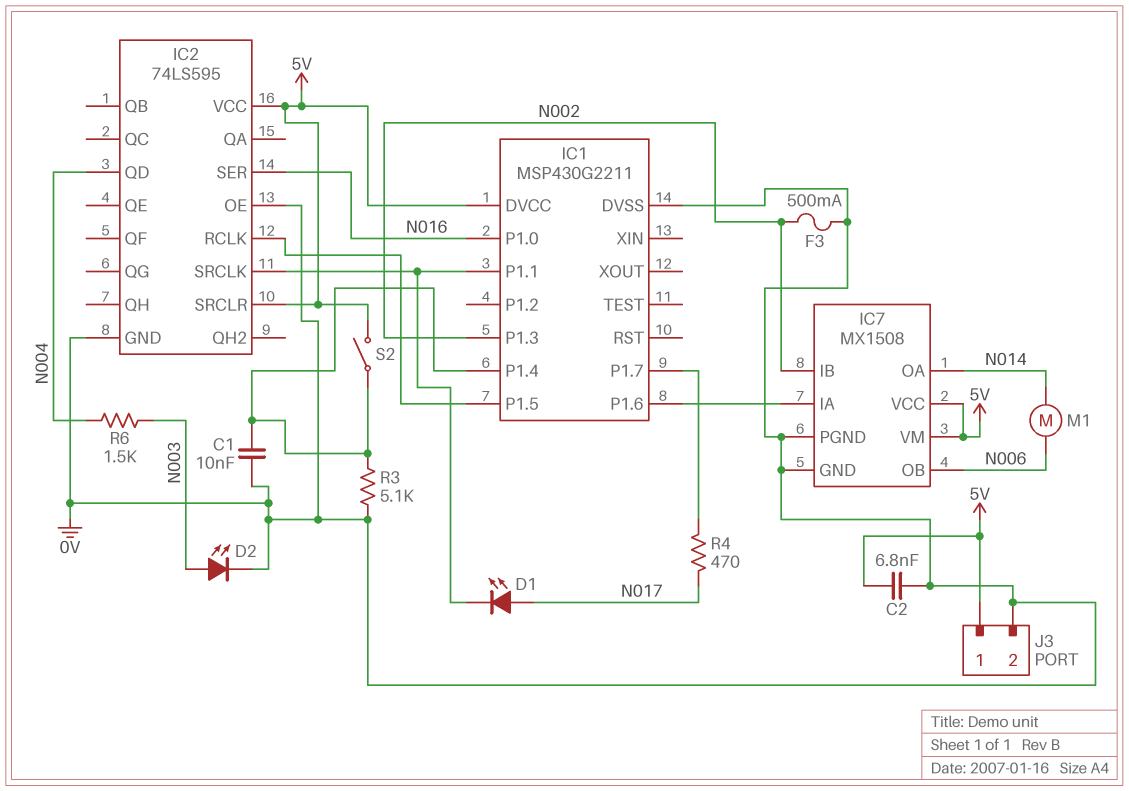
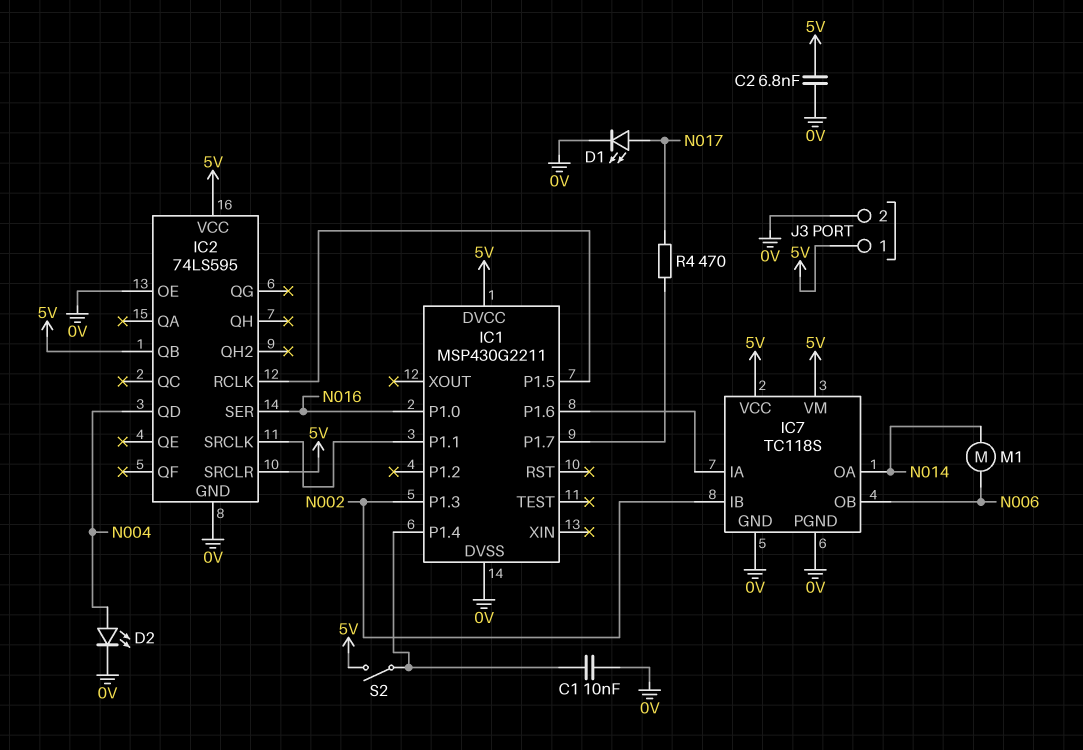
D1: LED (A N017, K IC1/P1.1) -> LED (A N017, K 0V)
D2: LED (A N003, K 0V) -> LED (A N004, K 0V)
F3: 500mA (0V, N002) -> none
IC2 pin QB: none -> 5V
IC7: MX1508 -> TC118S
R3: 5.1k (0V, IC1/P1.4) -> none
R6: 1.5k (N003, N004) -> none

